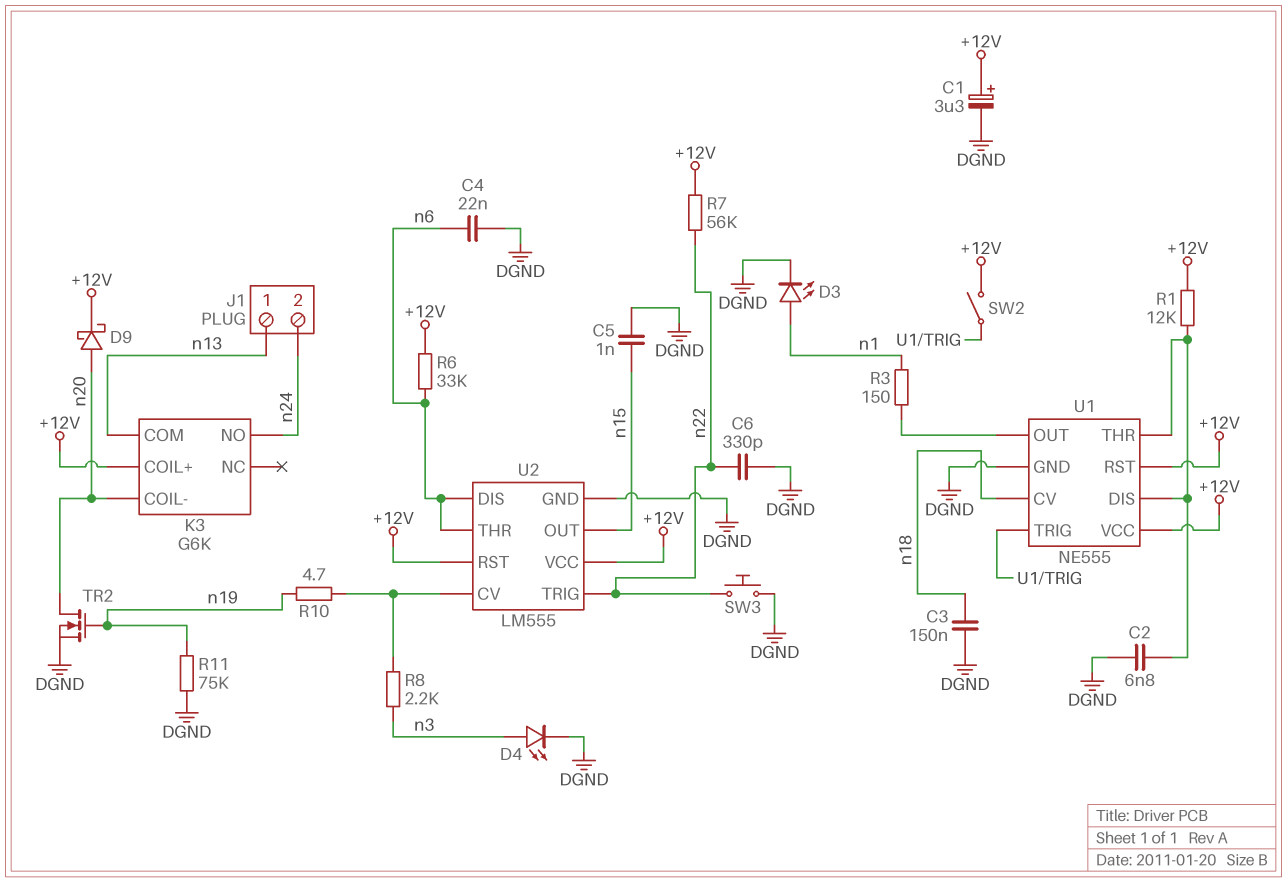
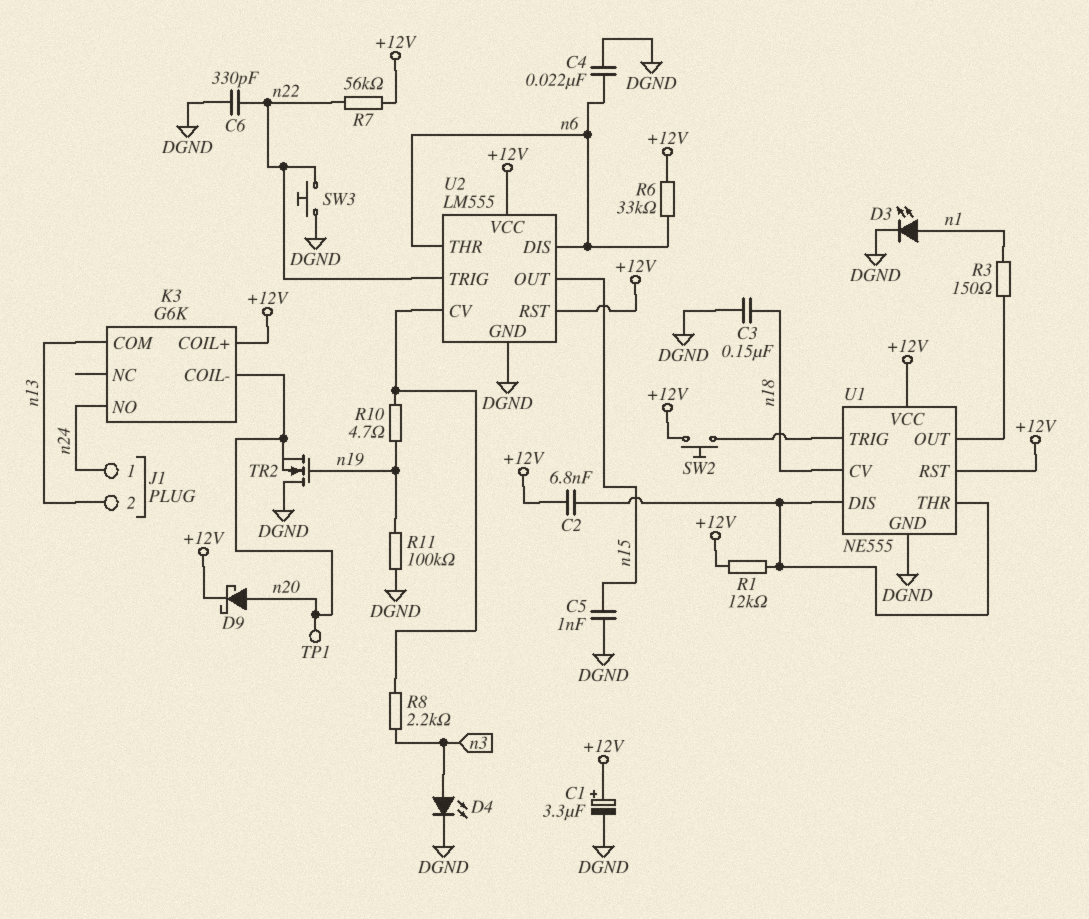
C2: 6.8nF (DGND, U1/DIS) -> 6.8nF (+12V, U1/DIS)
J1 pin 1: n13 -> n24
J1 pin 2: n24 -> n13
R11: 75k (DGND, n19) -> 100k (DGND, n19)
SW2: switch (+12V, U1/TRIG) -> button (+12V, U1/TRIG)
TP1: none -> test point (n20)
TR2: NMOS (G n19, D n20, S DGND) -> NMOS (G n19, D DGND, S n20)

